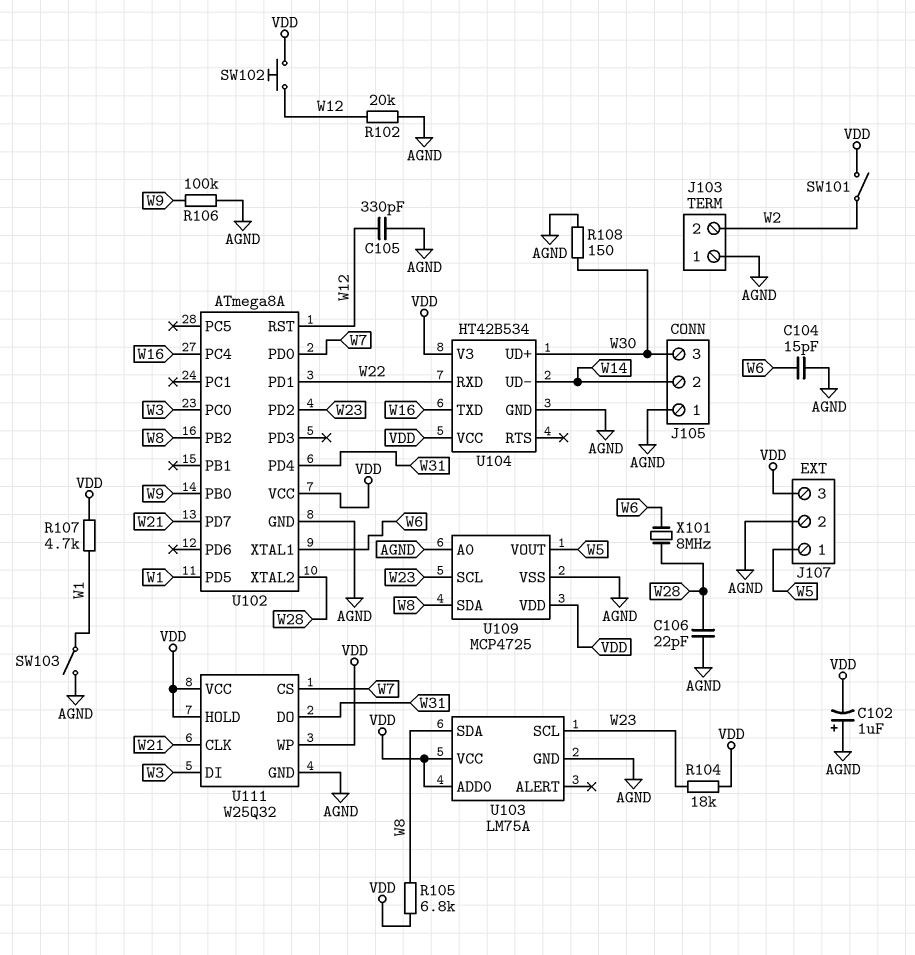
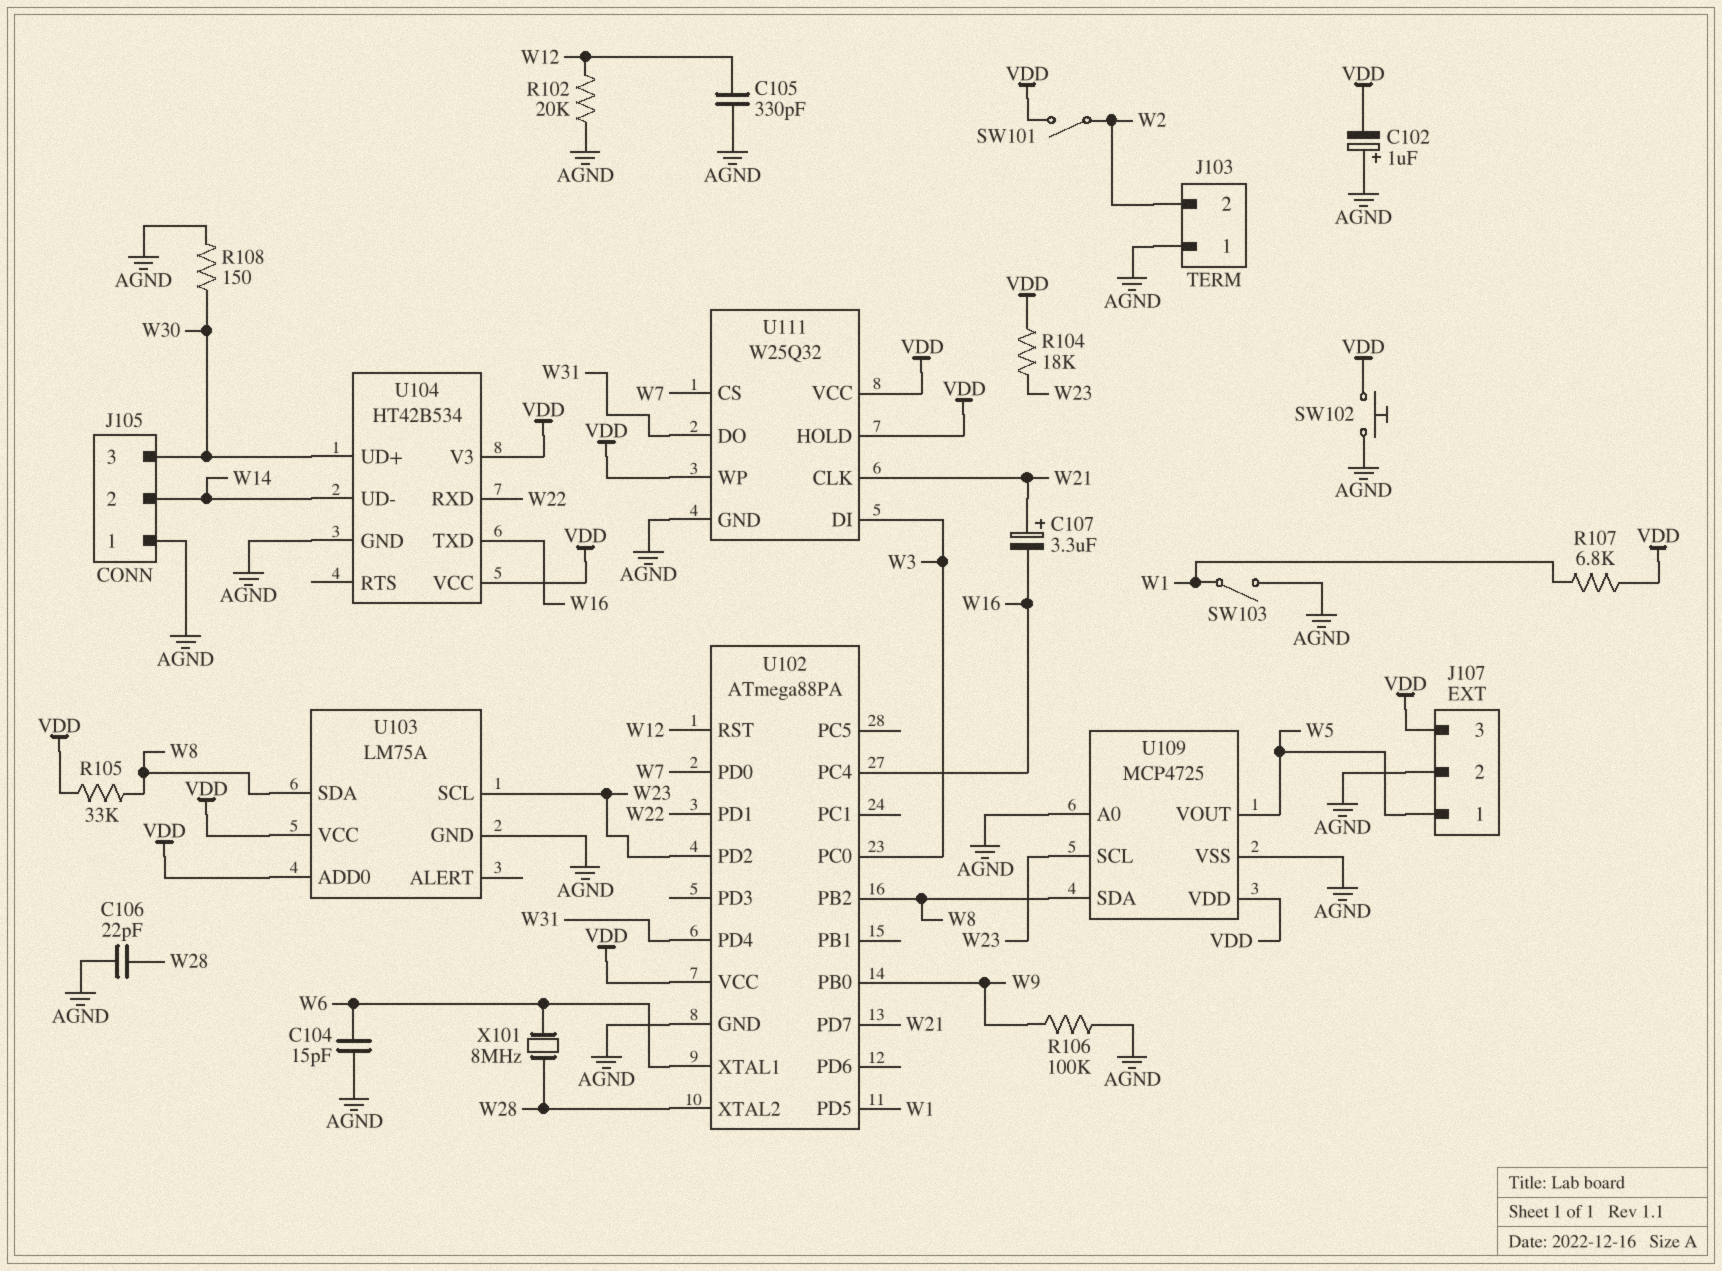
C107: none -> 3.3uF (plus W21, minus W16)
R105: 6.8k (VDD, W8) -> 33k (VDD, W8)
R107: 4.7k (VDD, W1) -> 6.8k (VDD, W1)
SW102: button (VDD, W12) -> button (AGND, VDD)
U102: ATmega8A -> ATmega88PA

